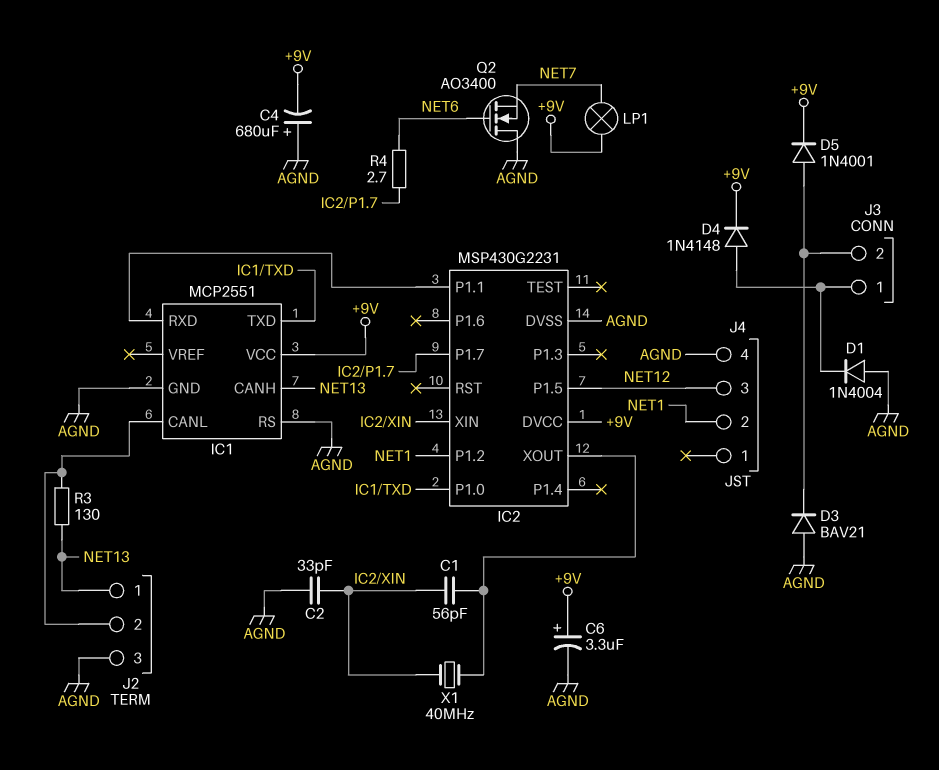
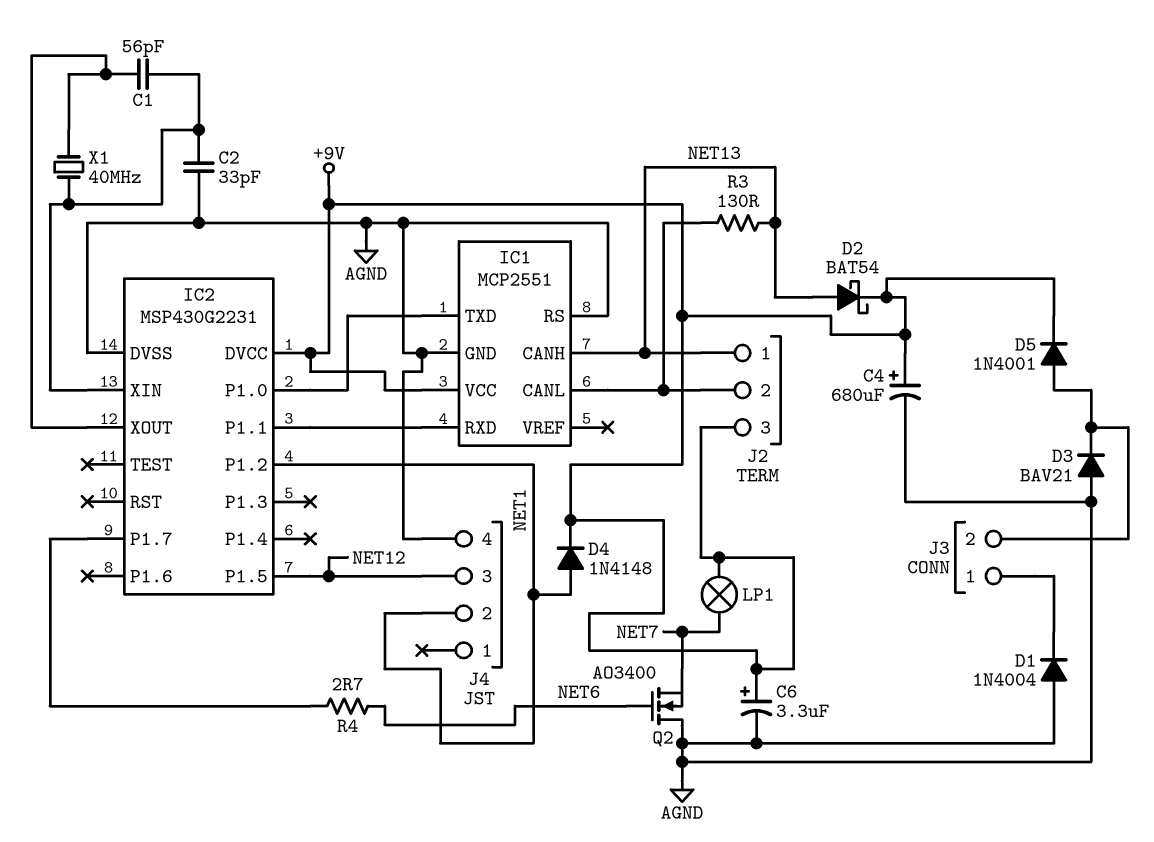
C4: 680uF (plus AGND, minus +9V) -> 680uF (plus +9V, minus AGND)
D2: none -> schottky BAT54 (A NET13, K +9V)
D4: diode 1N4148 (A J3/1, K +9V) -> diode 1N4148 (A NET1, K +9V)
J2 pin 3: AGND -> +9V

